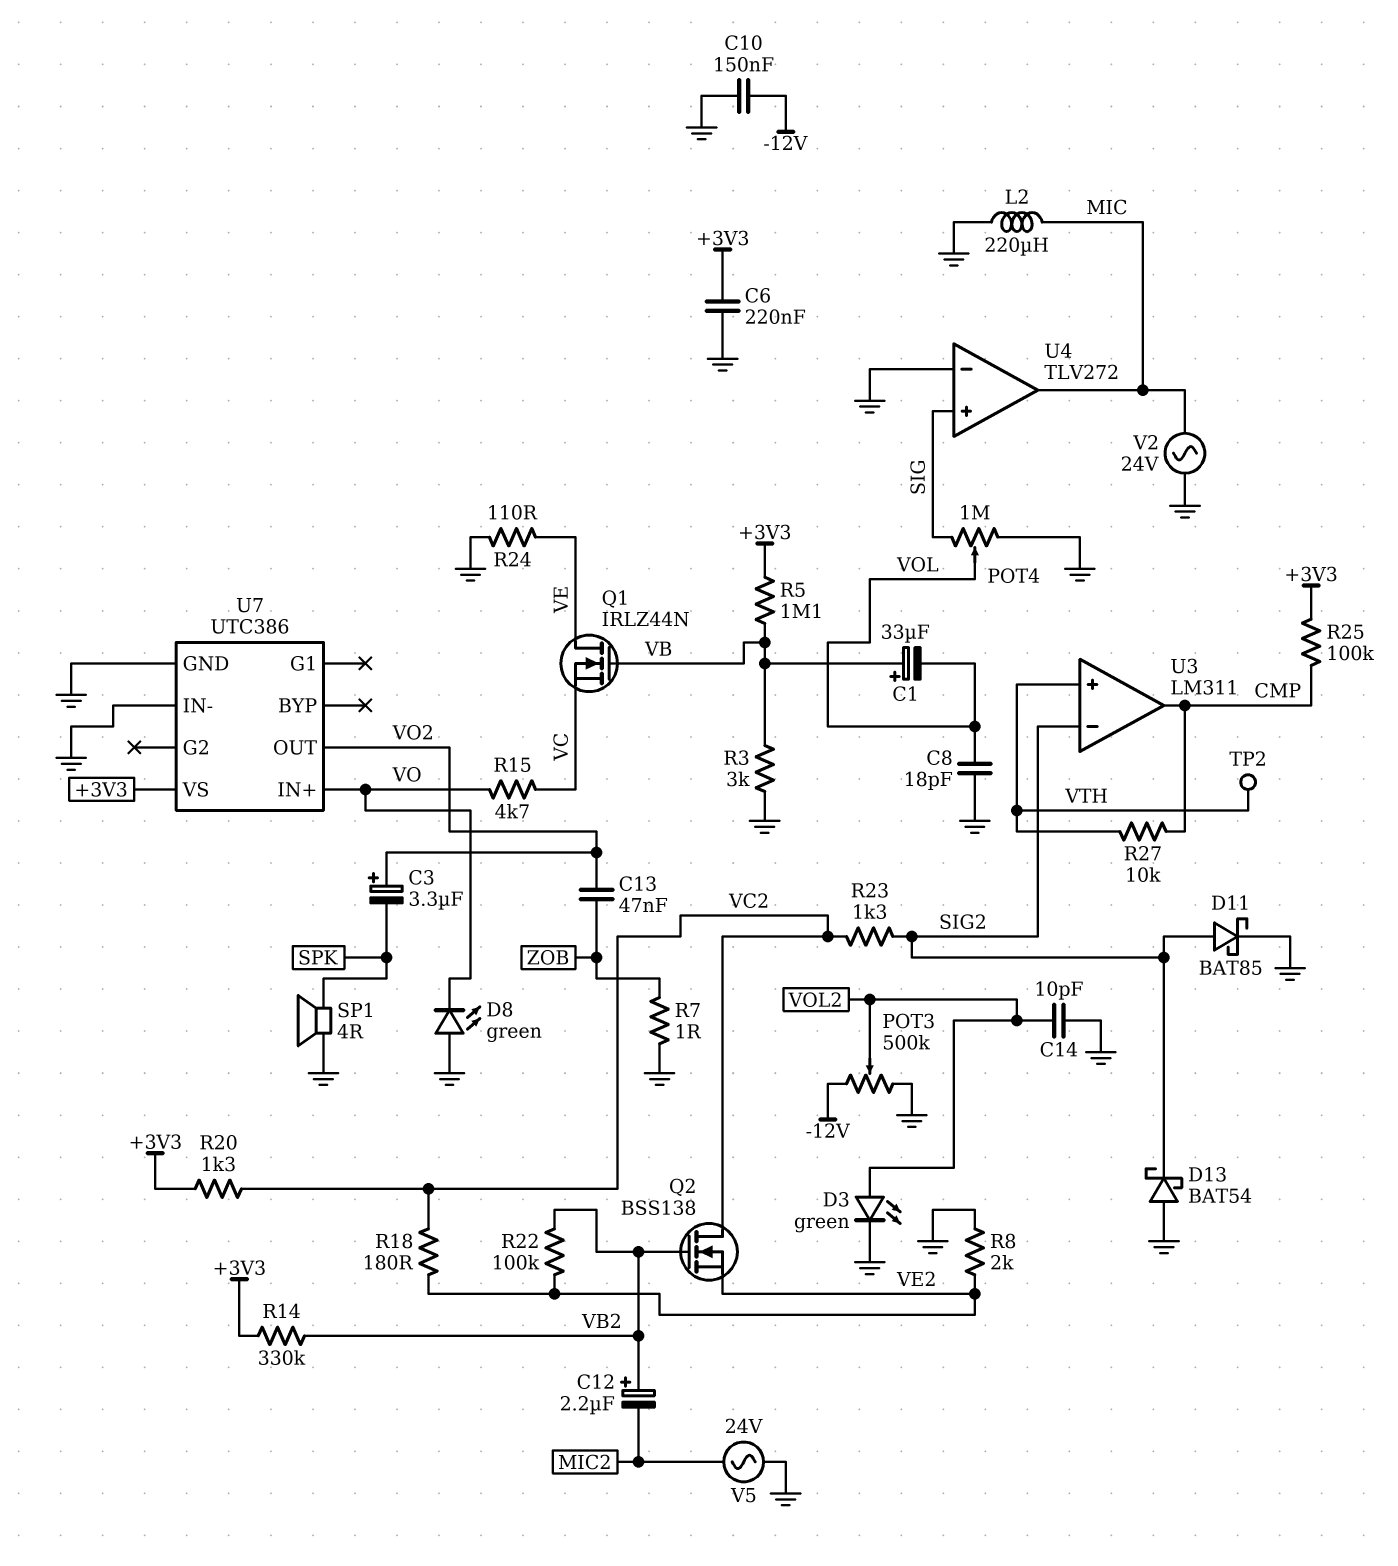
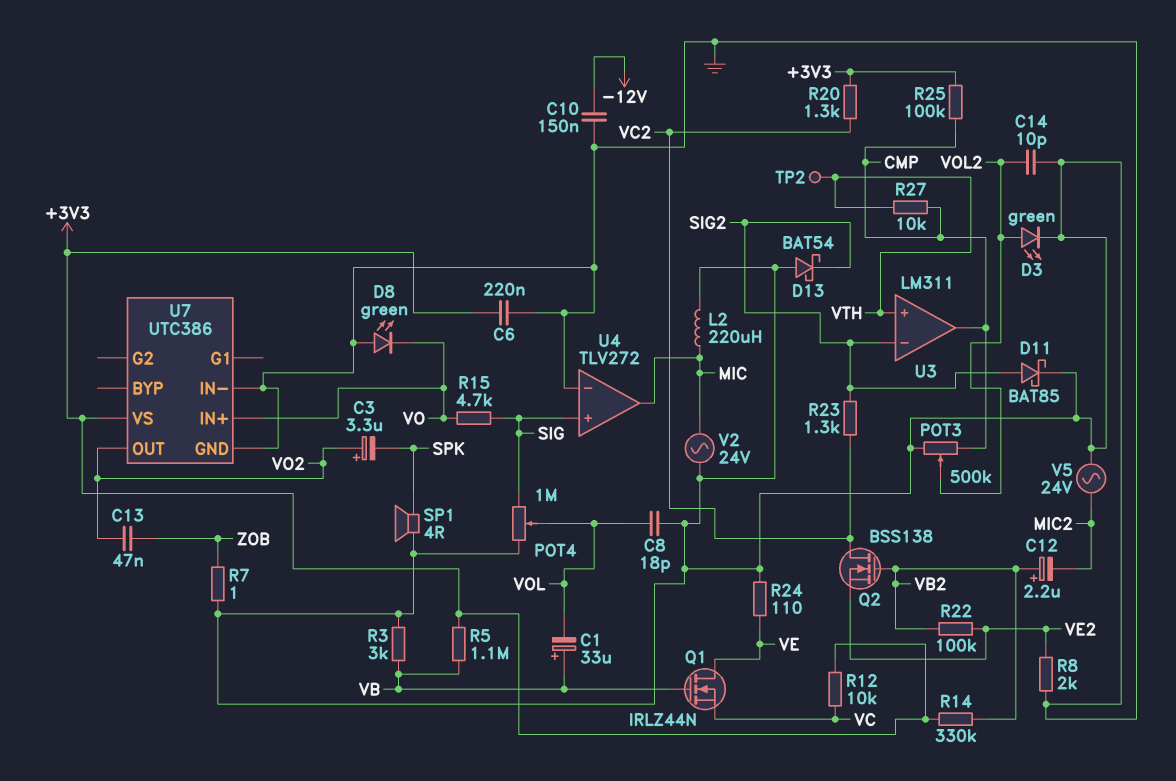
POT3: 500k (-12V, GND, wiper VOL2) -> 500k (CMP, GND, wiper VOL2)
R12: none -> 10k (+3V3, VC)
R15: 4.7k (VC, VO) -> 4.7k (SIG, VO)
R18: 180 (VC2, VE2) -> none

